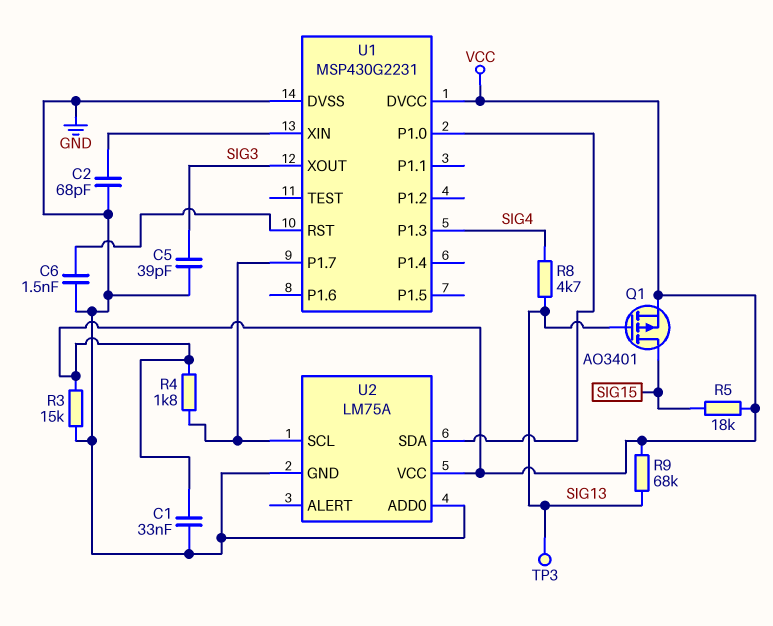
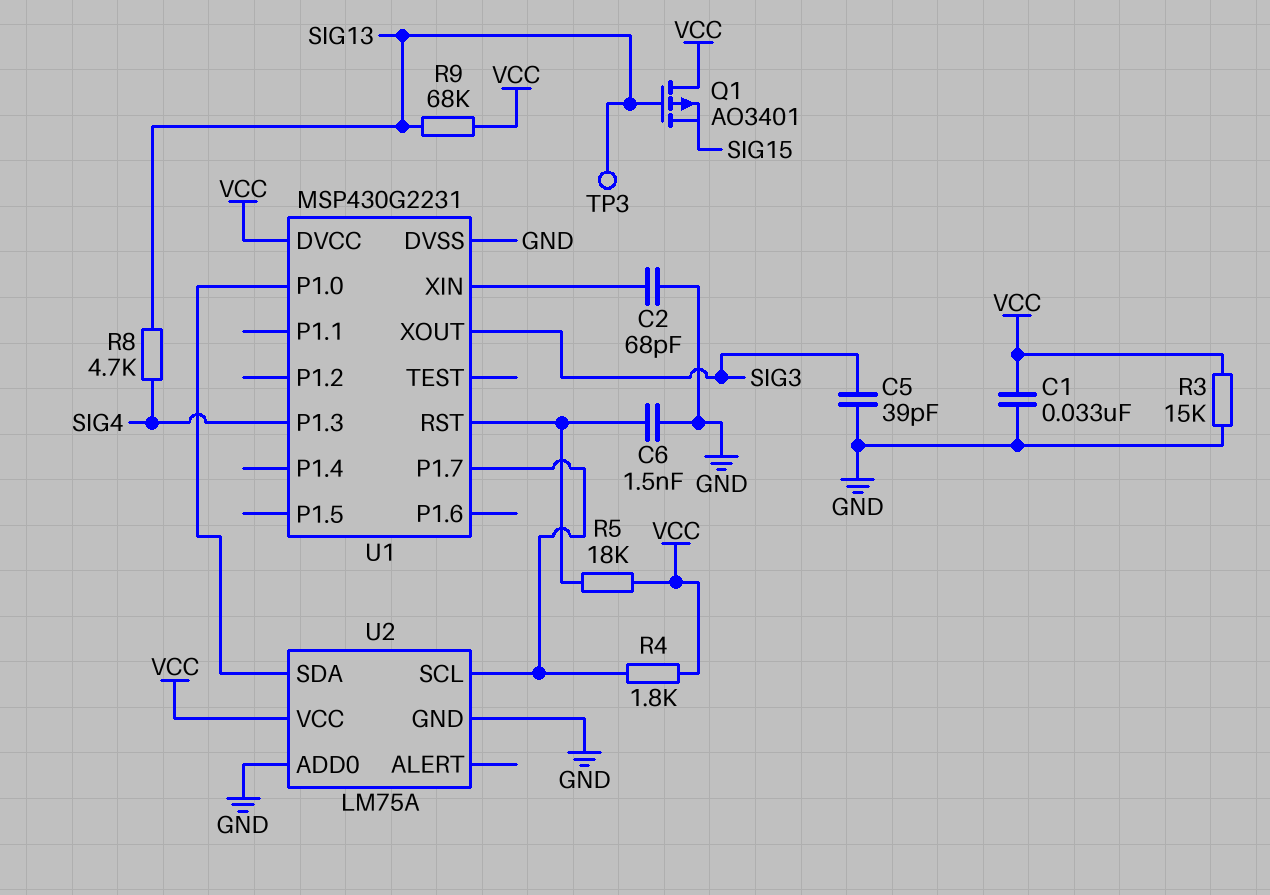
Q1: PMOS AO3401 (G SIG13, D SIG15, S VCC) -> PMOS AO3401 (G SIG13, D VCC, S SIG15)
R5: 18k (SIG15, VCC) -> 18k (U1/RST, VCC)

